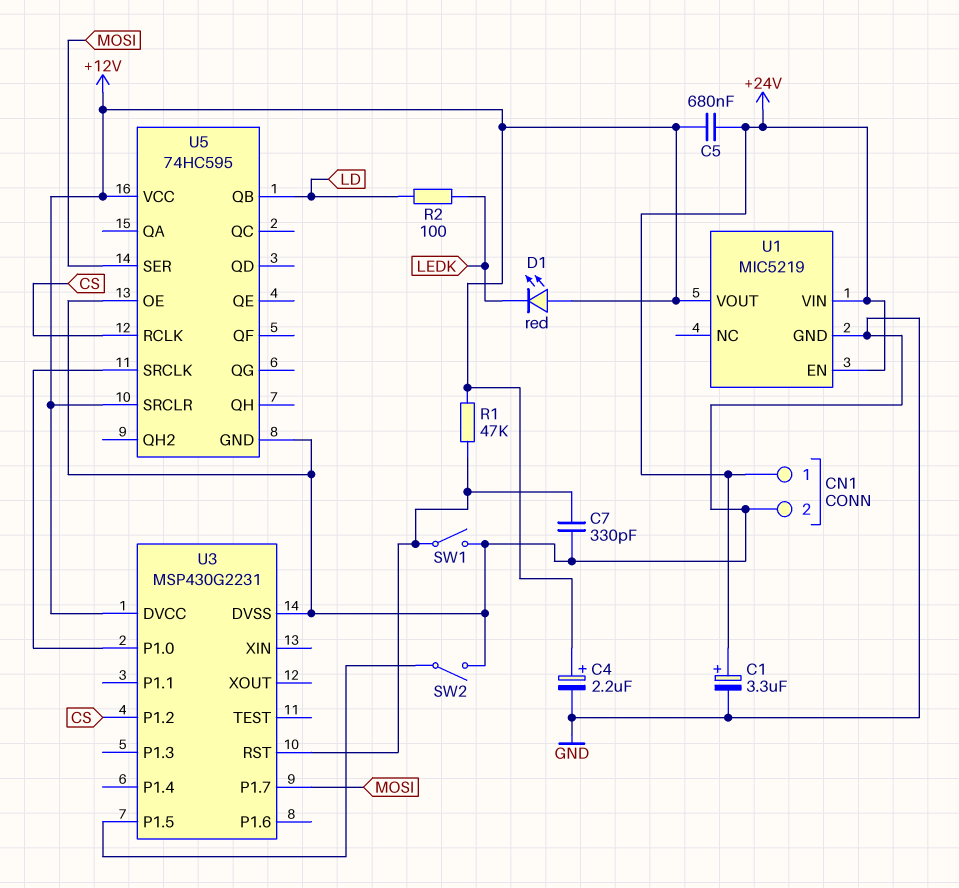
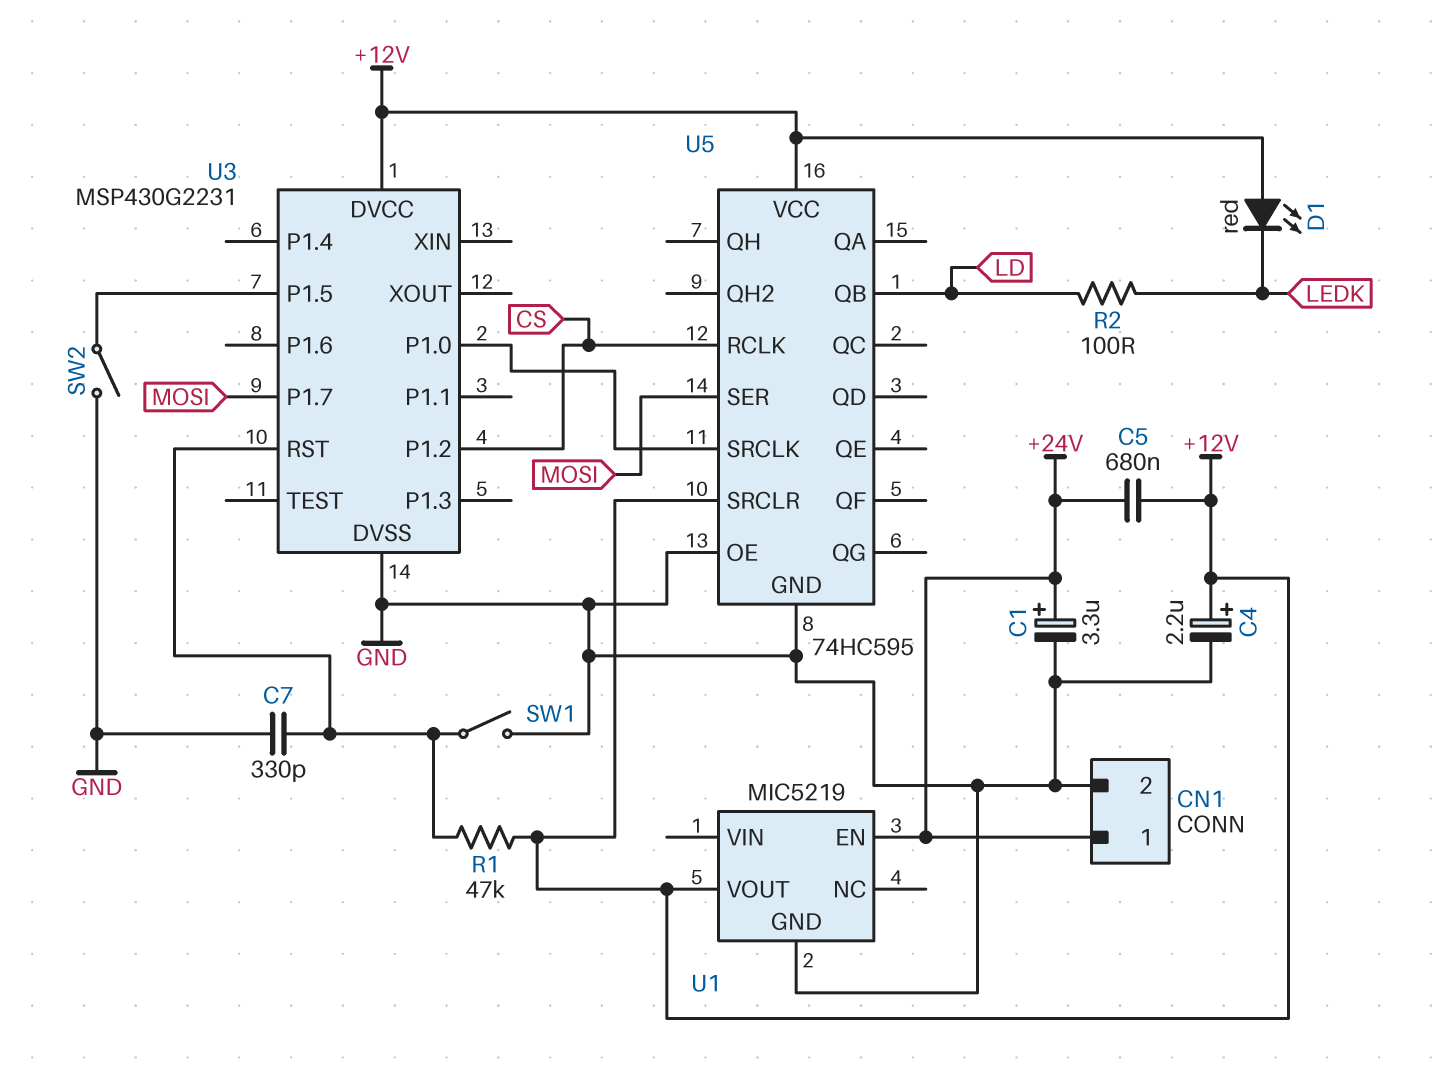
U1 pin VIN: +24V -> none

